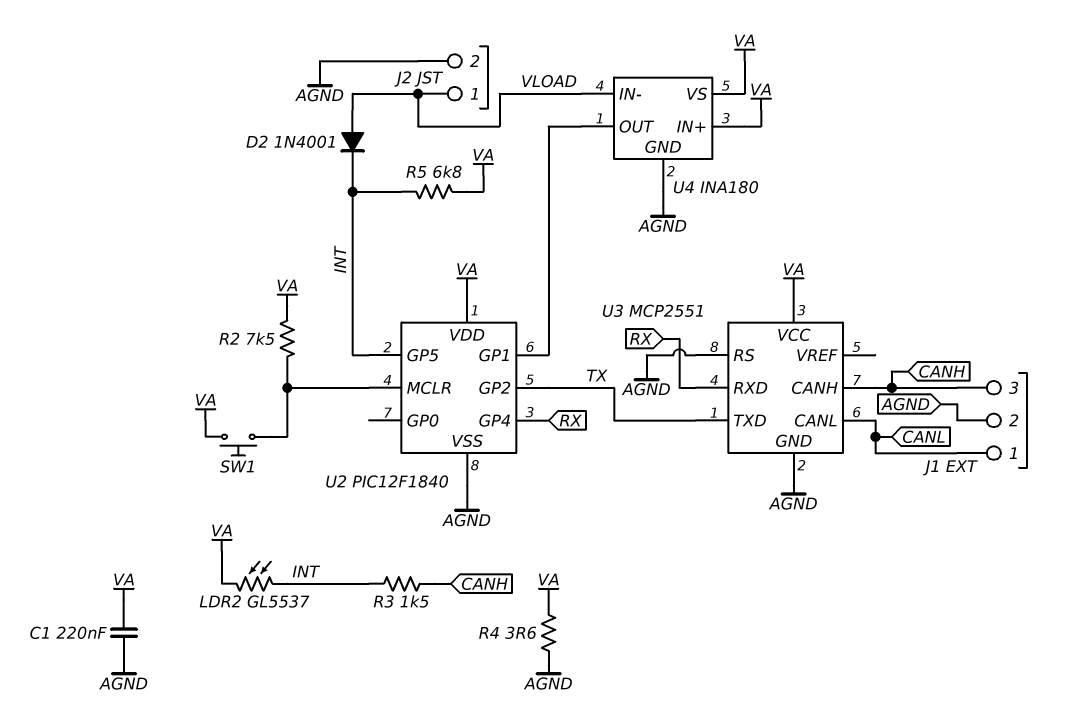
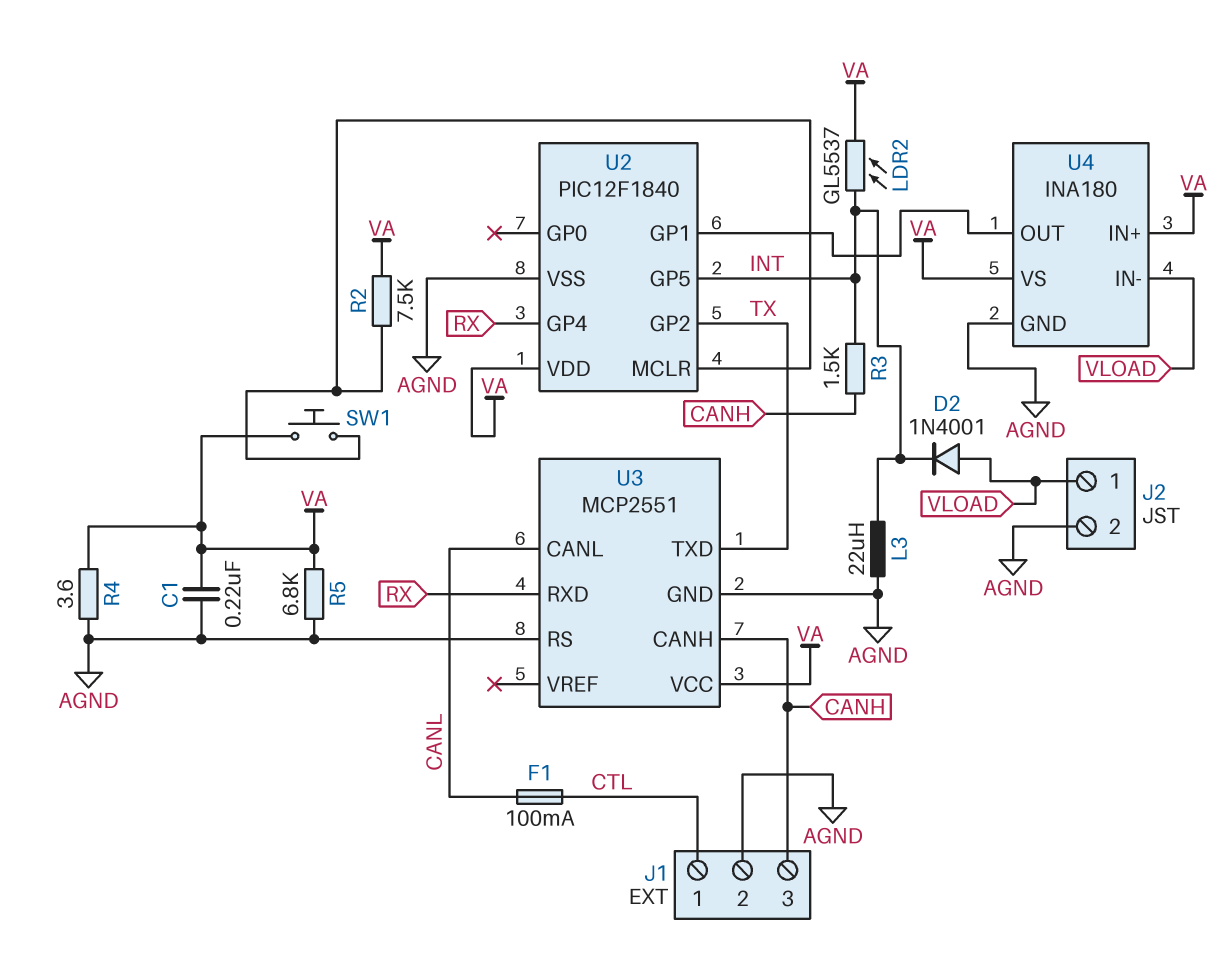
F1: none -> 100mA (CANL, CTL)
J1 pin 1: CANL -> CTL
L3: none -> 22uH (AGND, INT)
R5: 6.8k (INT, VA) -> 6.8k (AGND, VA)

